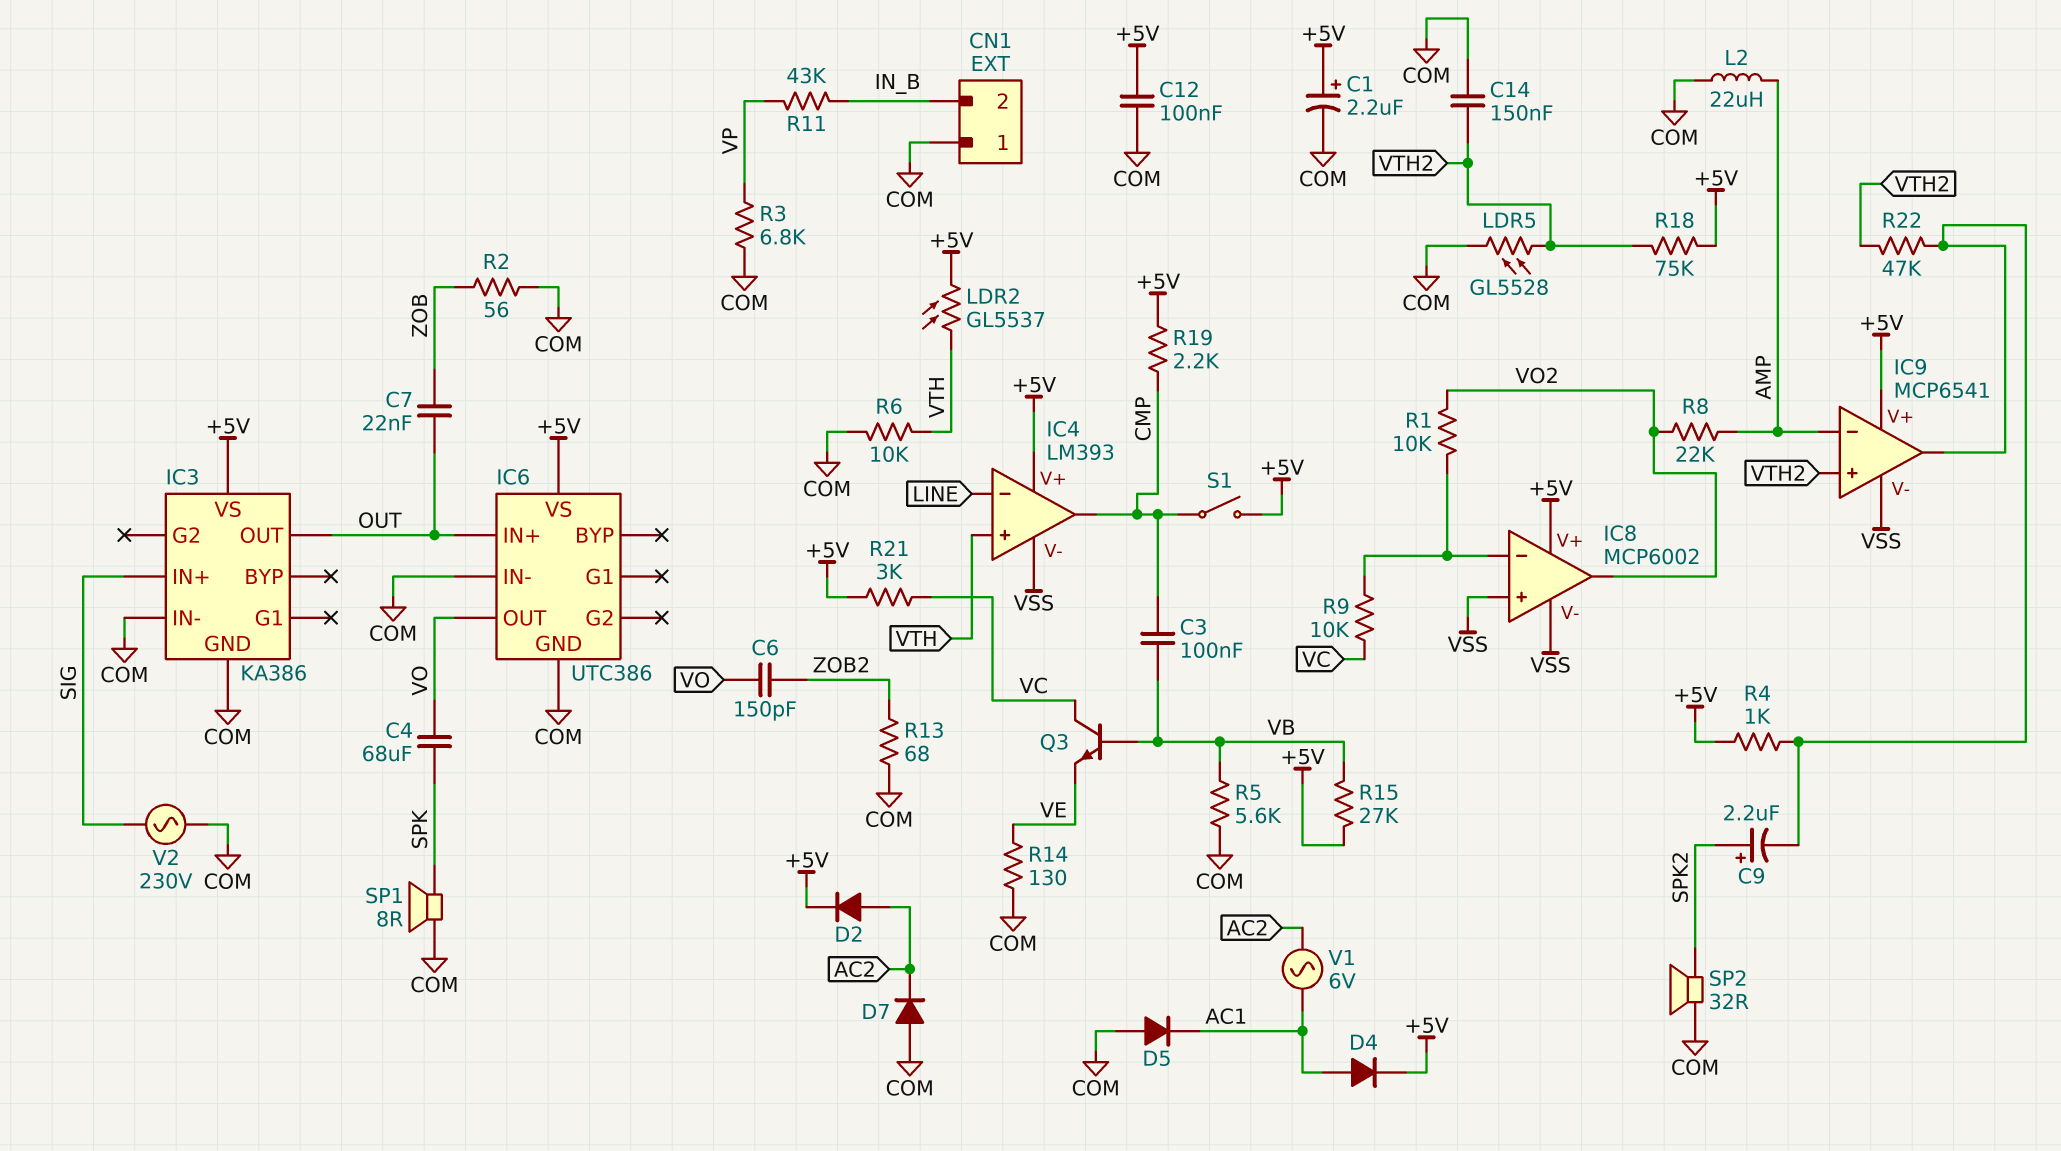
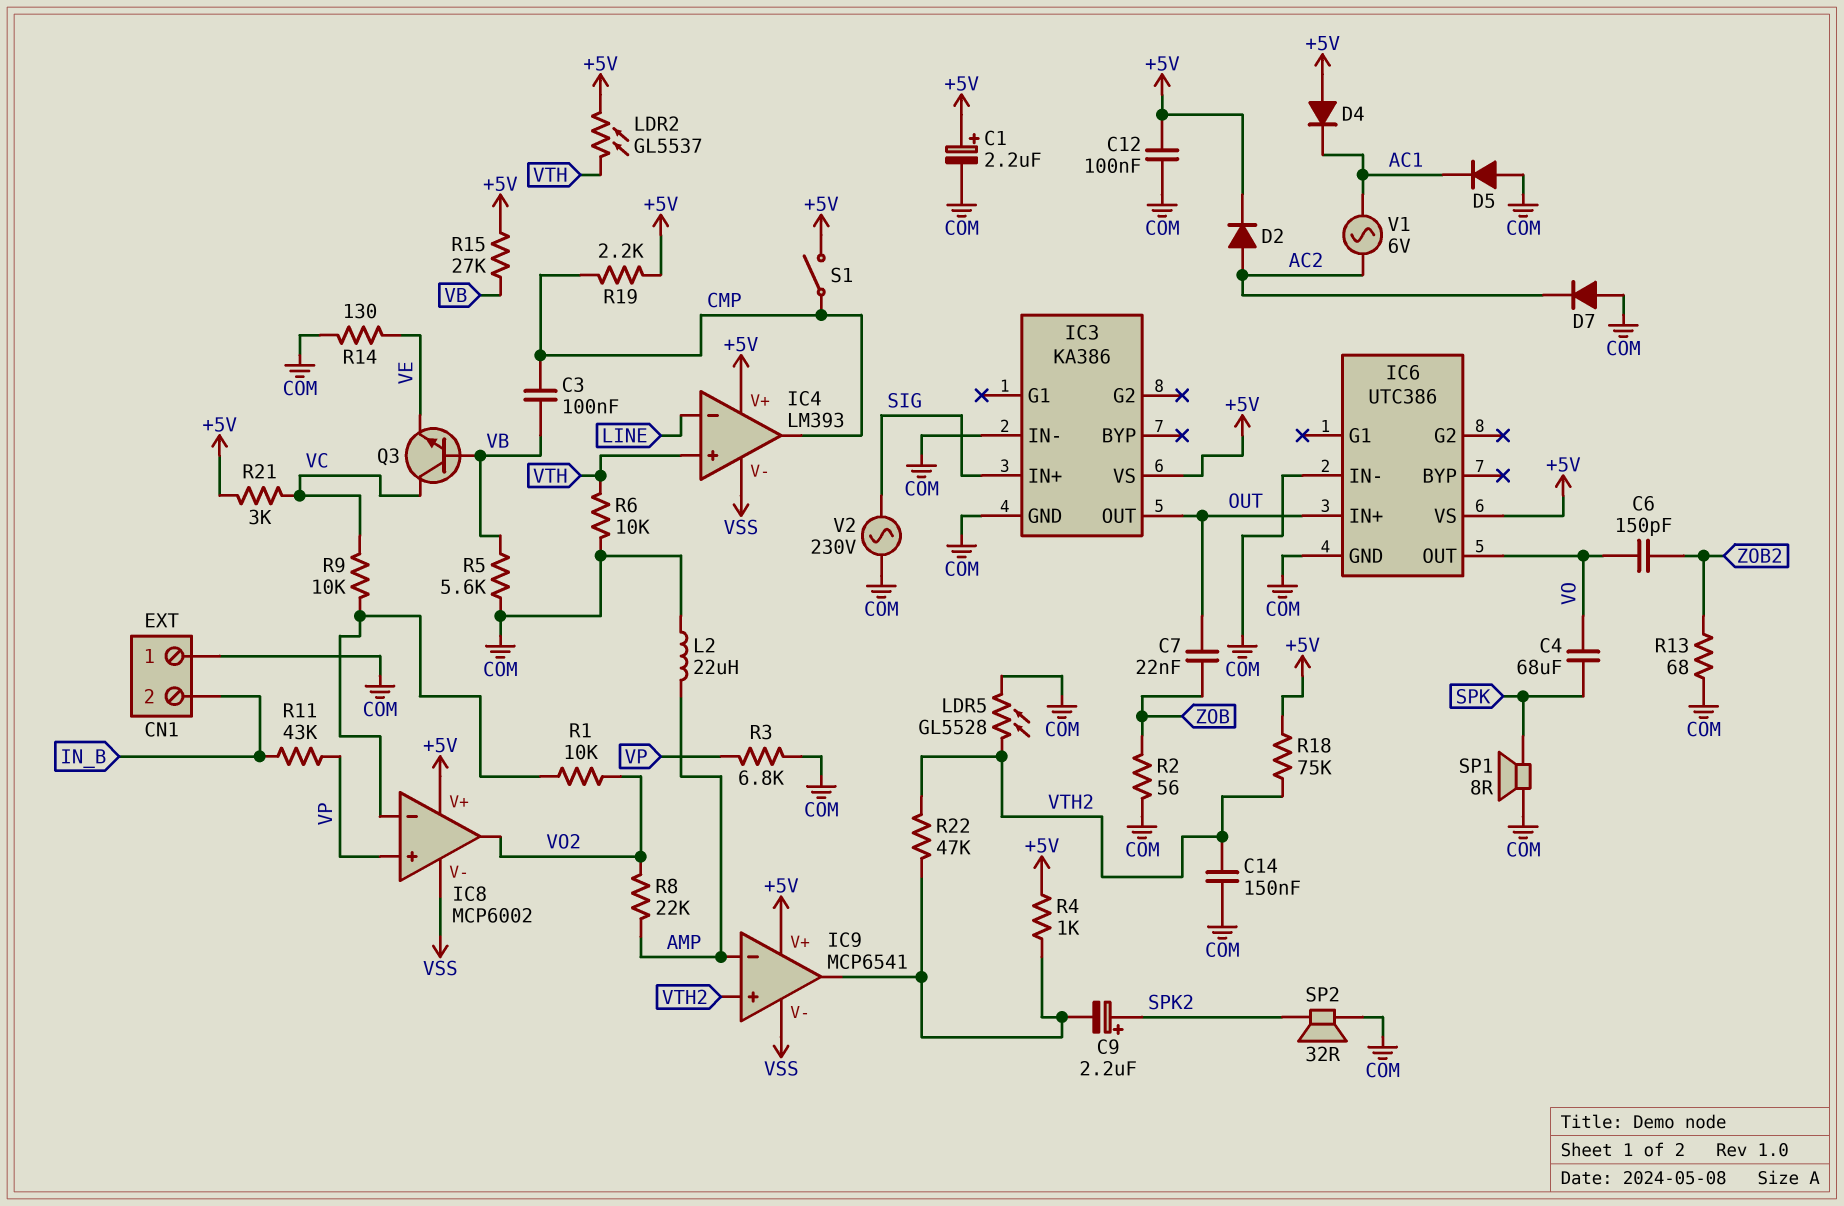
D4: diode (A AC1, K +5V) -> diode (A +5V, K AC1)
IC8 pin in+: VSS -> VP

